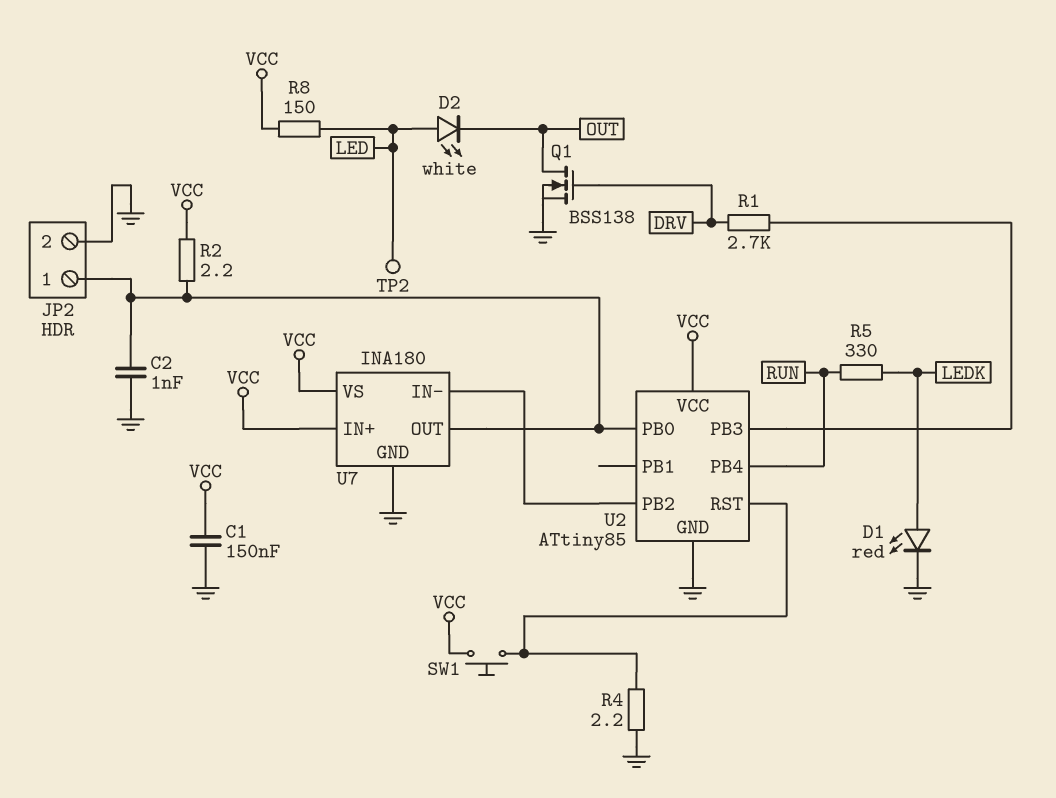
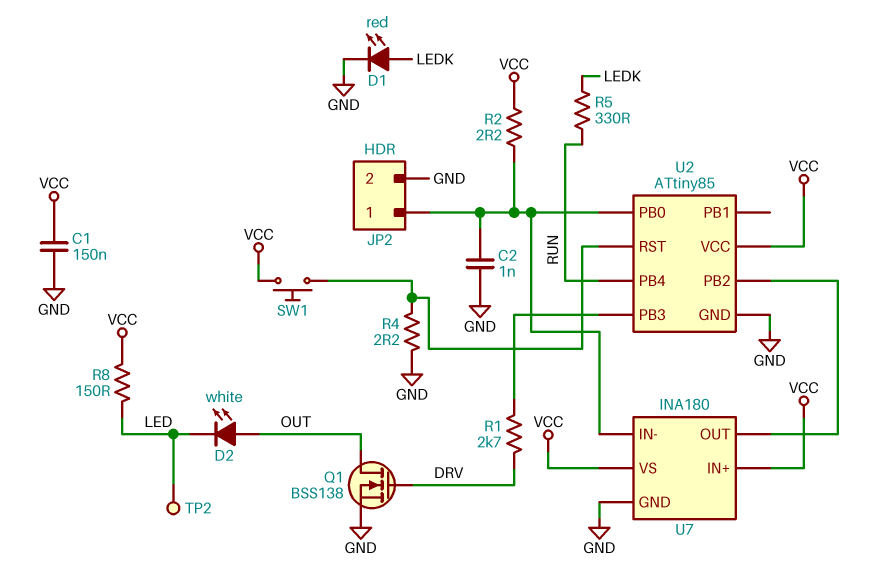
D2: LED white (A LED, K OUT) -> LED white (A OUT, K LED)
U7 pin IN-: U2/PB2 -> JP2/1
U7 pin OUT: JP2/1 -> U2/PB2

